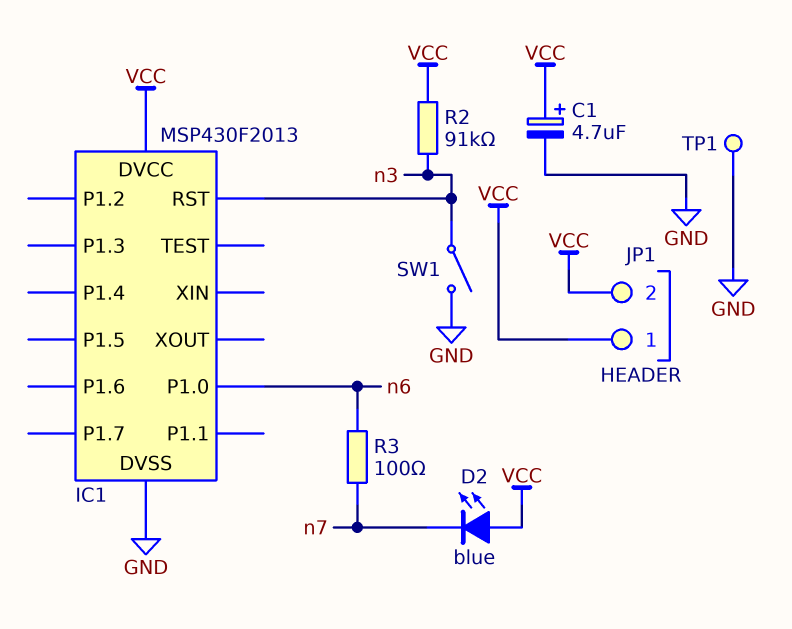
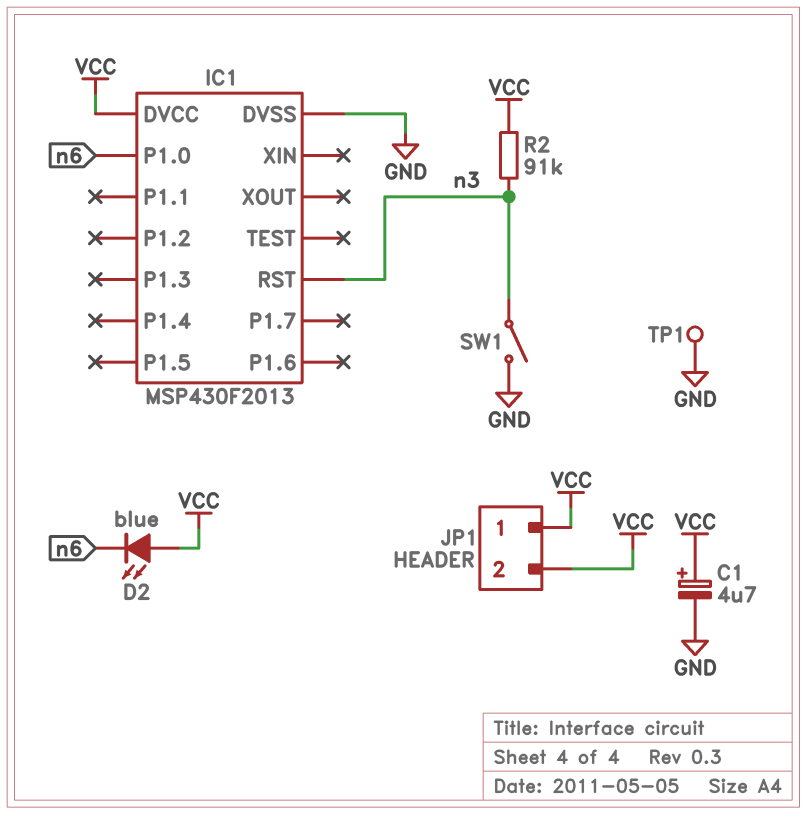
D2: LED blue (A VCC, K n7) -> LED blue (A VCC, K n6)
R3: 100 (n6, n7) -> none

